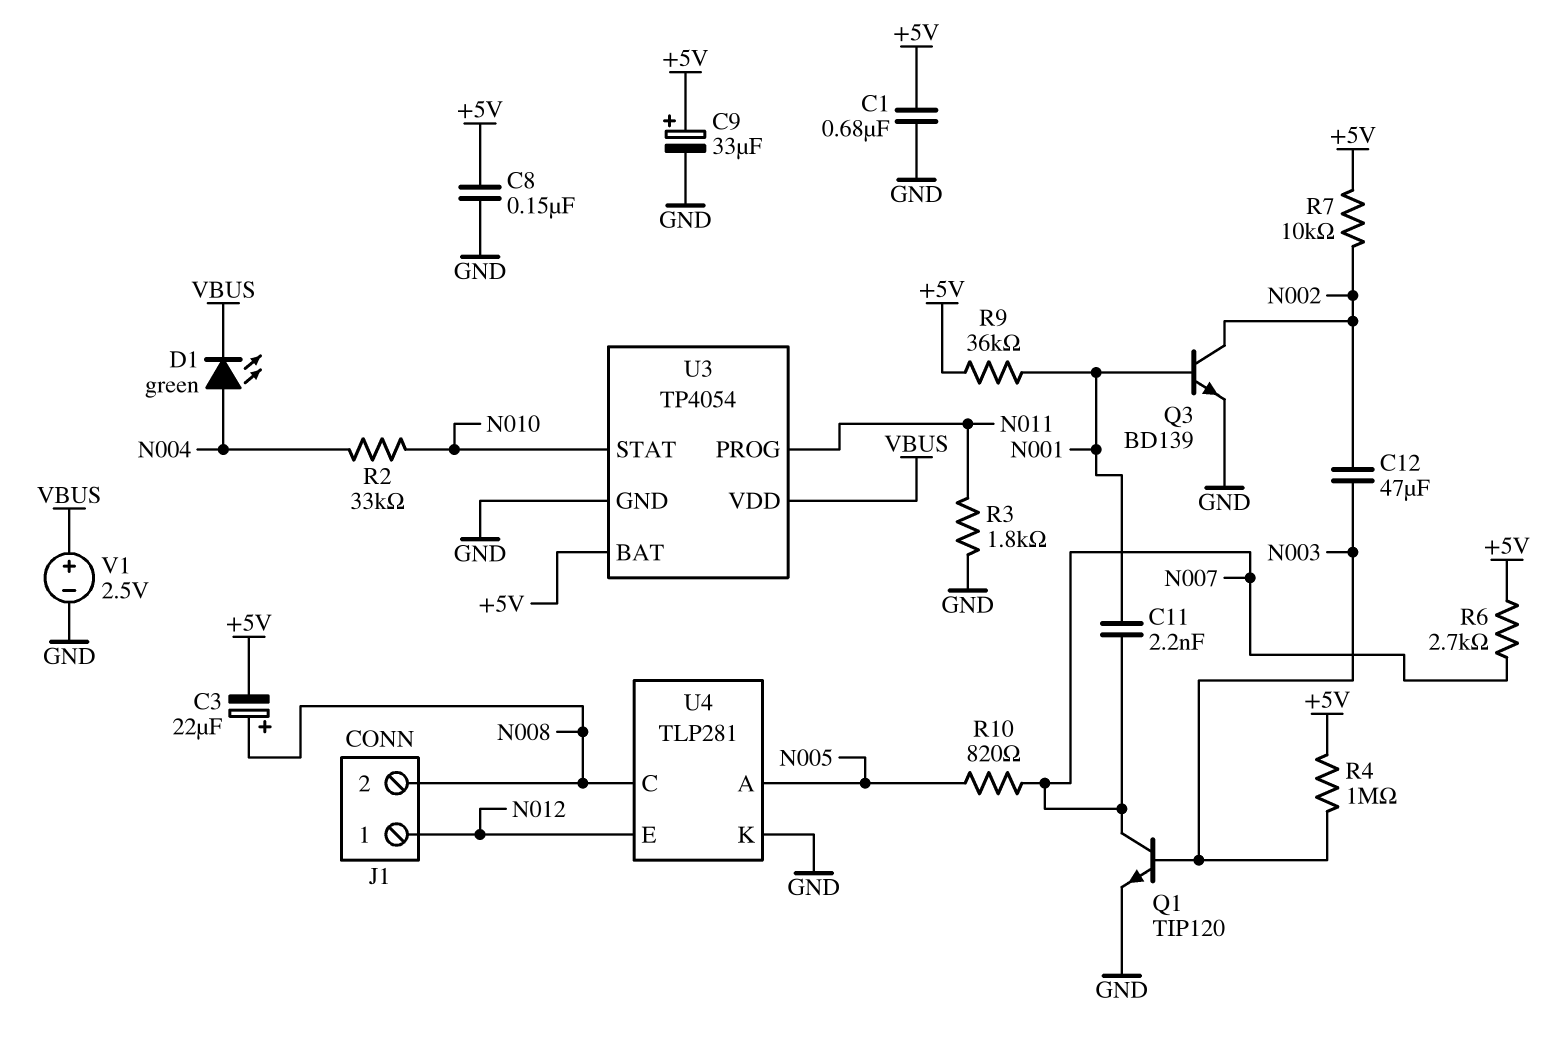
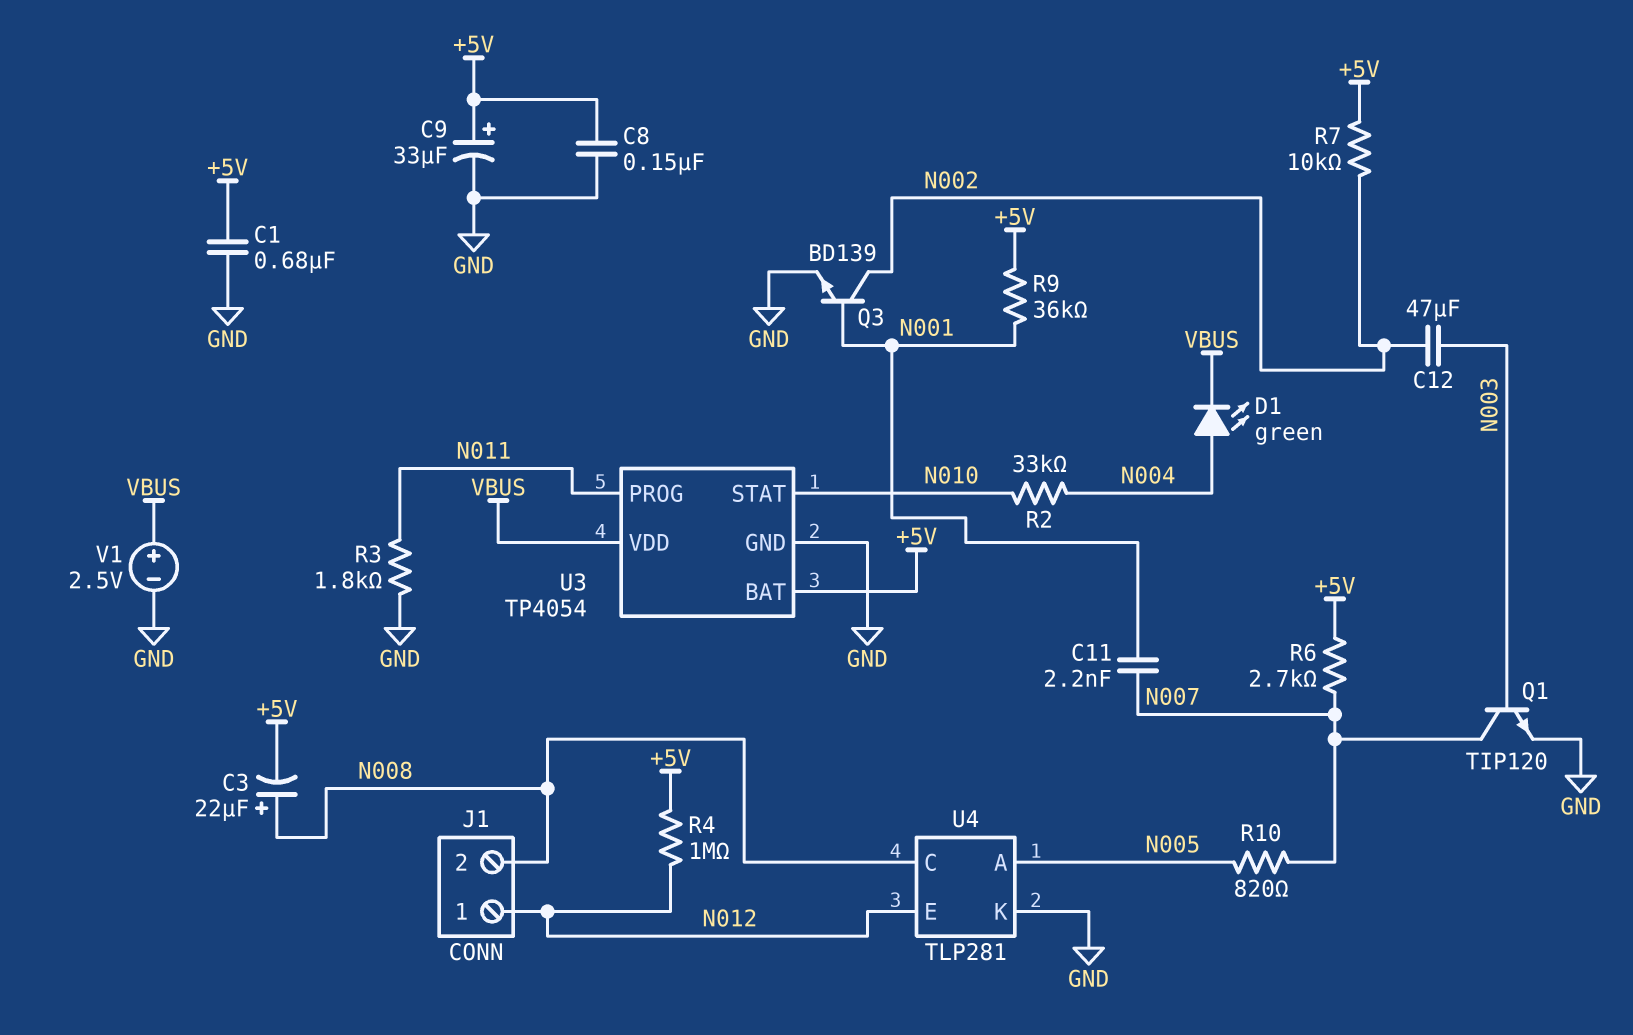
R4: 1M (+5V, N003) -> 1M (+5V, N012)

